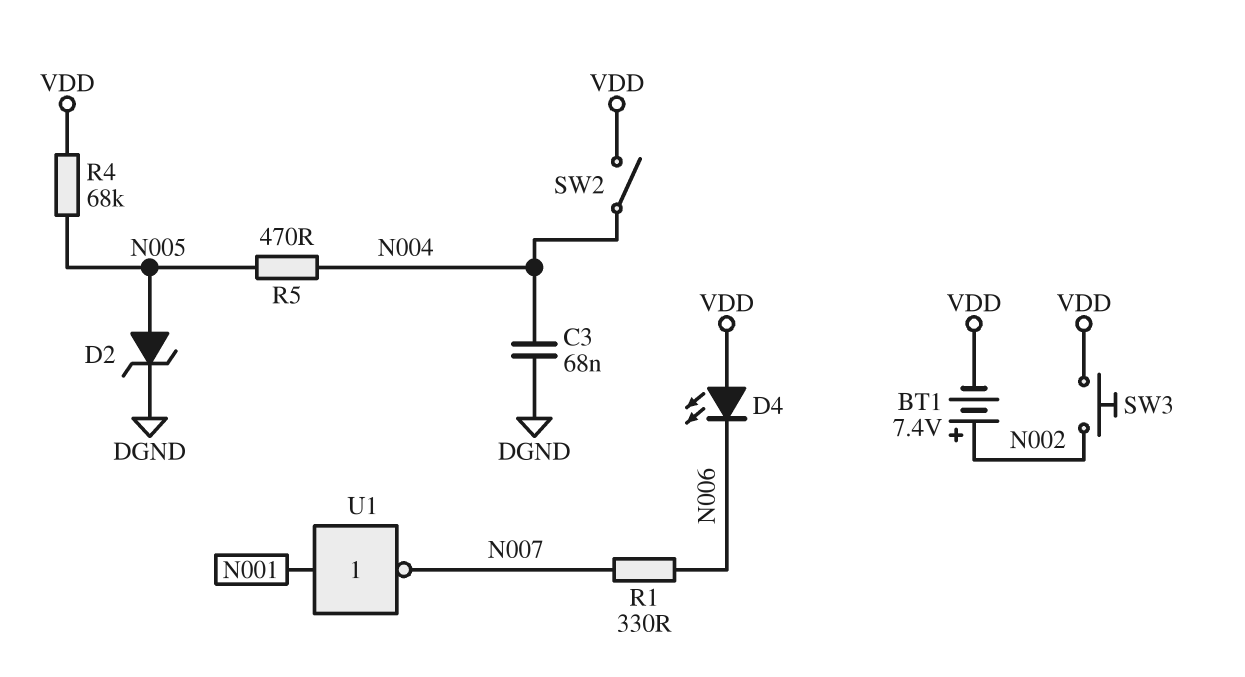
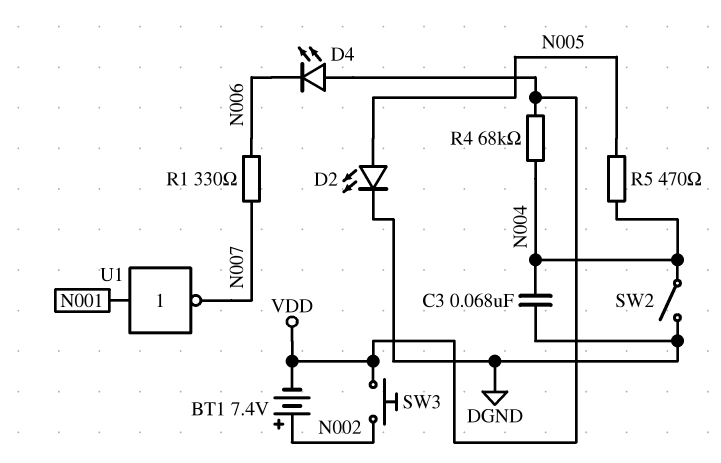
D2: zener (A N005, K DGND) -> LED (A N005, K DGND)
R4: 68k (N005, VDD) -> 68k (N004, VDD)
SW2: switch (N004, VDD) -> switch (DGND, N004)

